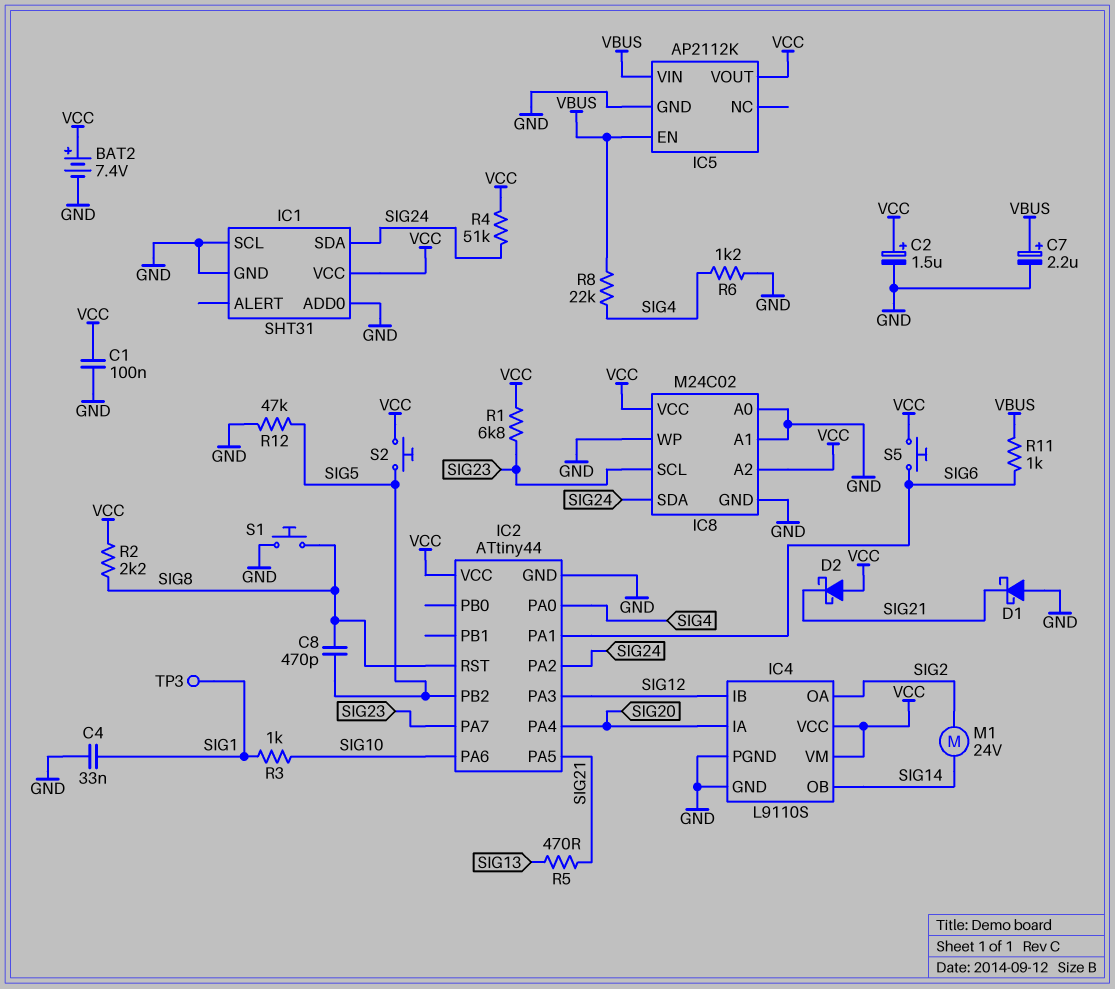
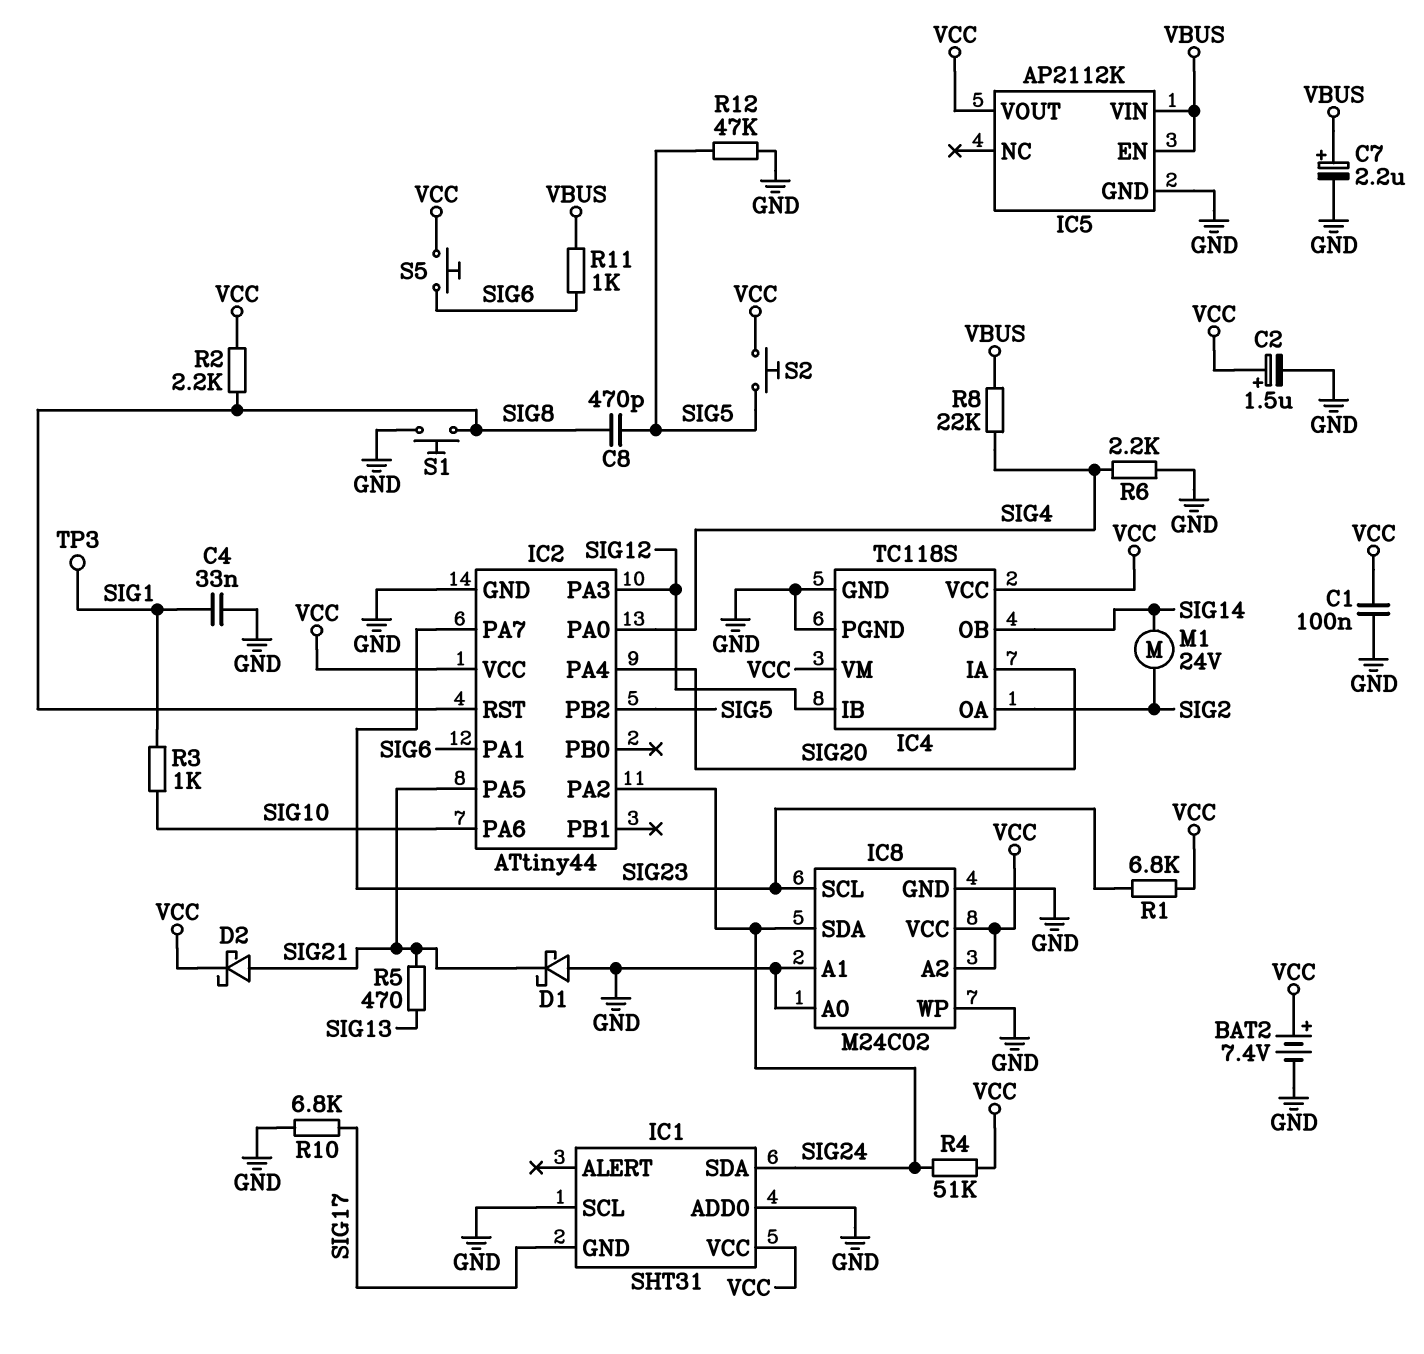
D2: schottky (A VCC, K SIG21) -> schottky (A SIG21, K VCC)
IC1 pin GND: GND -> SIG17
IC4: L9110S -> TC118S
R6: 1.2k (GND, SIG4) -> 2.2k (GND, SIG4)
R10: none -> 6.8k (GND, SIG17)

